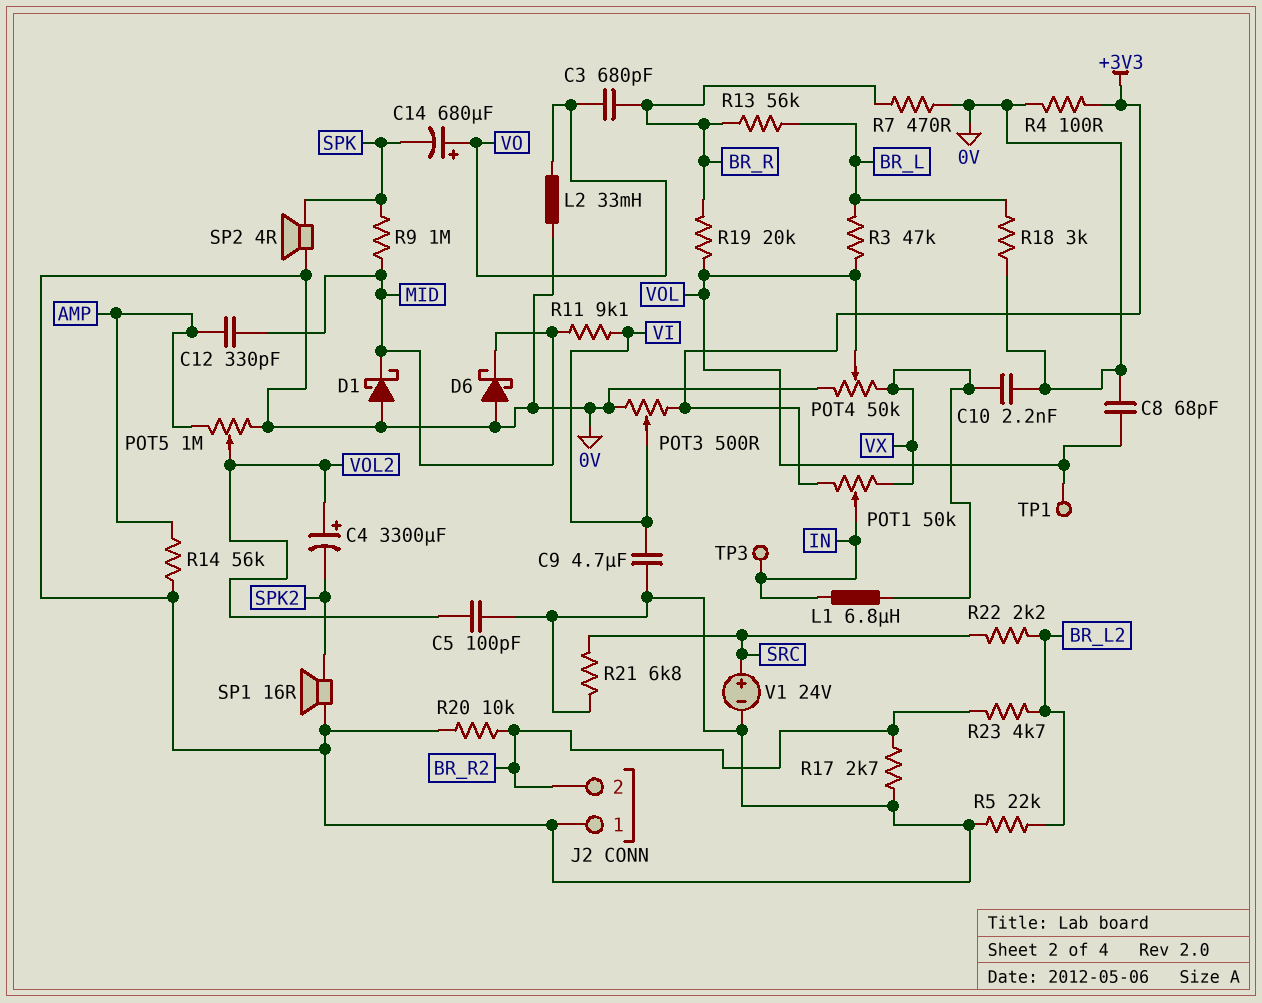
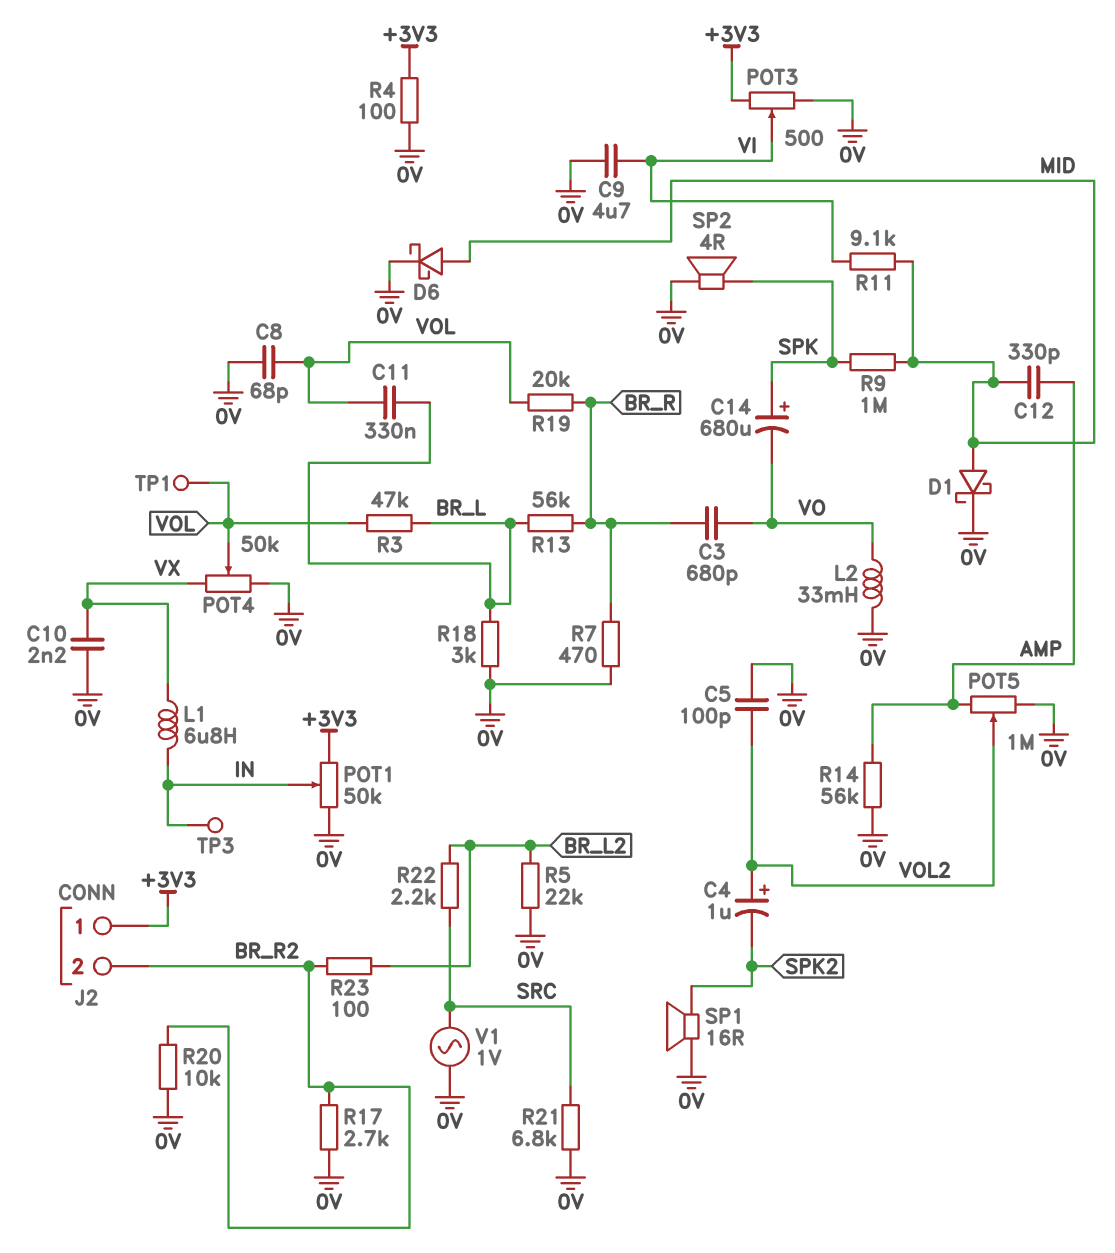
C4: 3300uF (plus VOL2, minus SPK2) -> 1uF (plus VOL2, minus SPK2)
C11: none -> 330nF (BR_L, VOL)
C14: 680uF (plus VO, minus SPK) -> 680uF (plus SPK, minus VO)
D1: schottky (A 0V, K MID) -> schottky (A MID, K 0V)
D6: schottky (A 0V, K MID) -> schottky (A MID, K 0V)
J2 pin 1: 0V -> +3V3
POT1: 50k (+3V3, VX, wiper IN) -> 50k (+3V3, 0V, wiper IN)
R23: 4.7k (BR_L2, BR_R2) -> 100 (BR_L2, BR_R2)
V1: 24V (plus SRC, minus 0V) -> AC 1V (0V, SRC)

